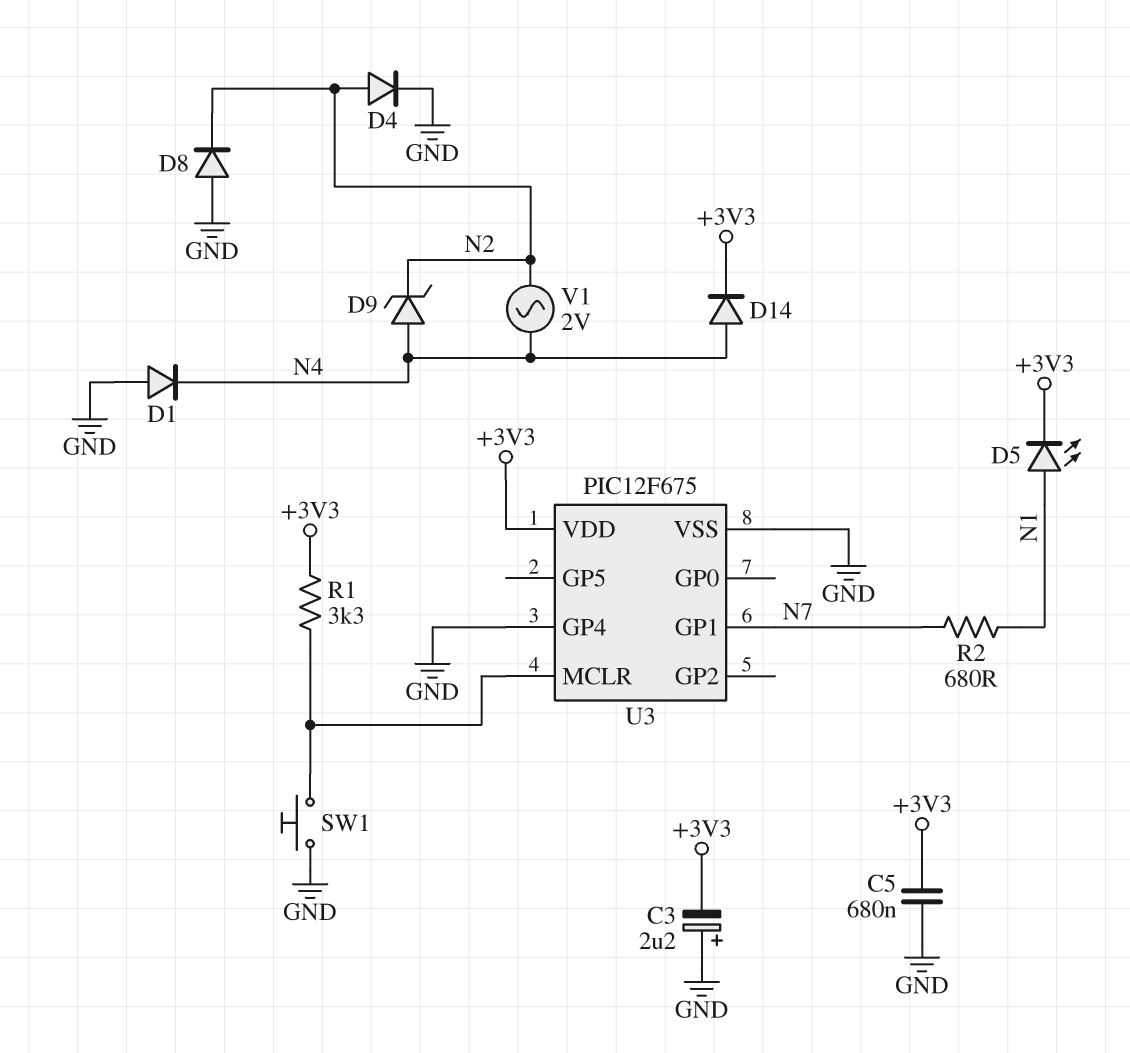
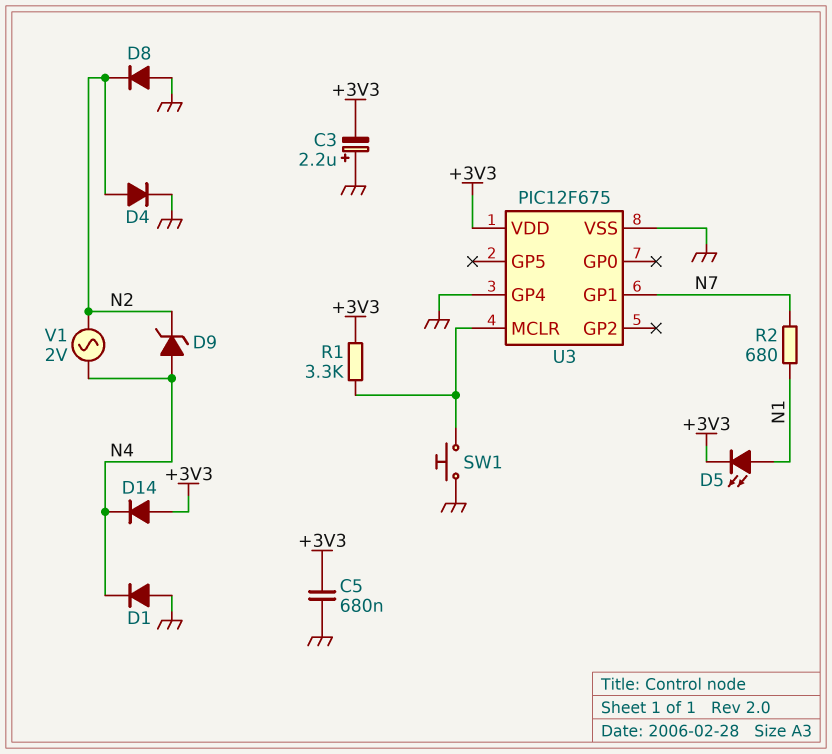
D14: diode (A N4, K +3V3) -> diode (A +3V3, K N4)

